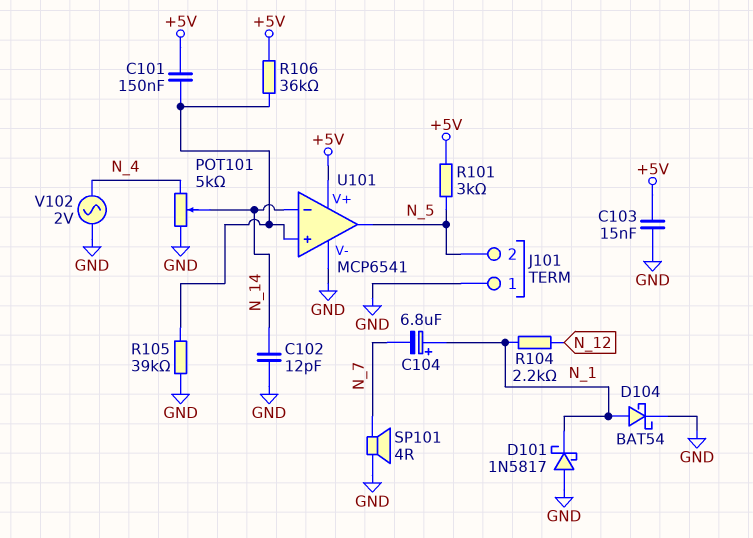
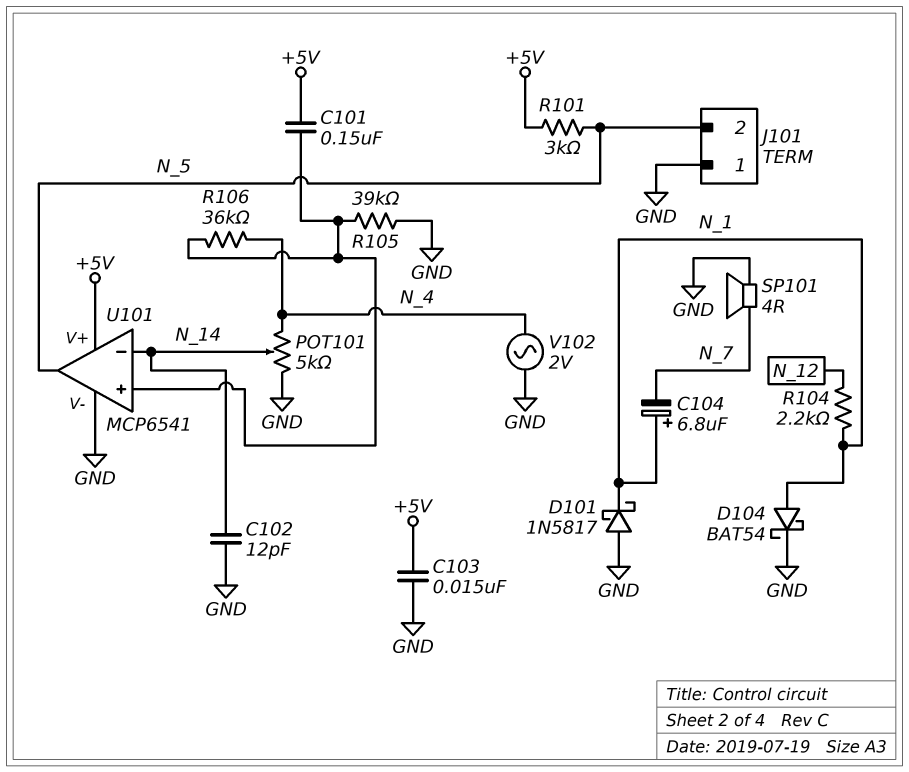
R106: 36k (+5V, U101/in+) -> 36k (N_4, U101/in+)

